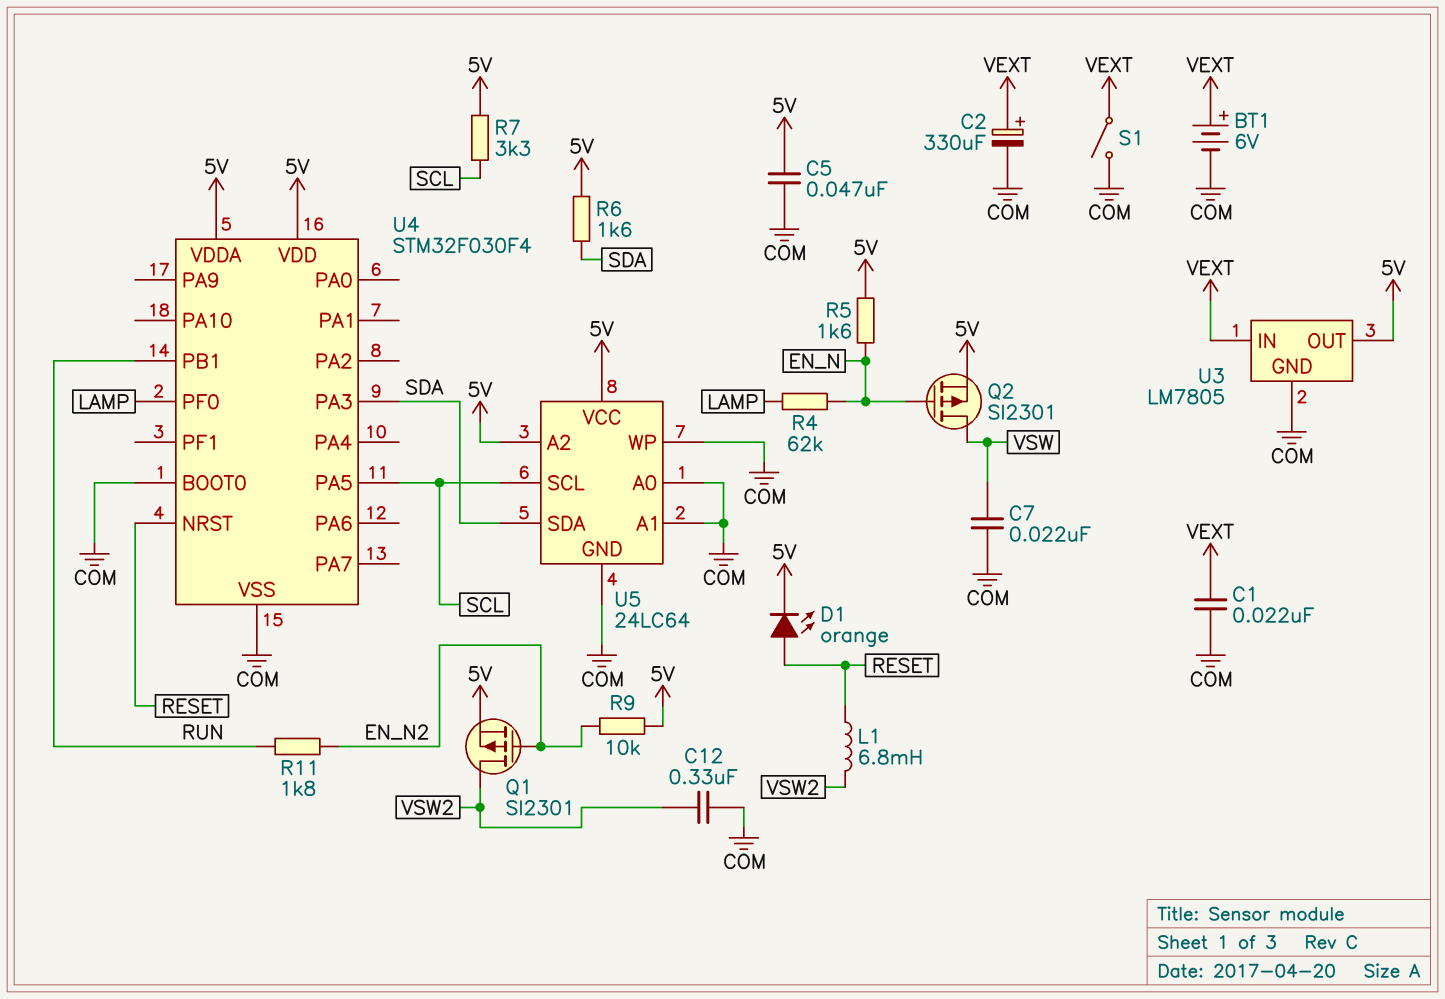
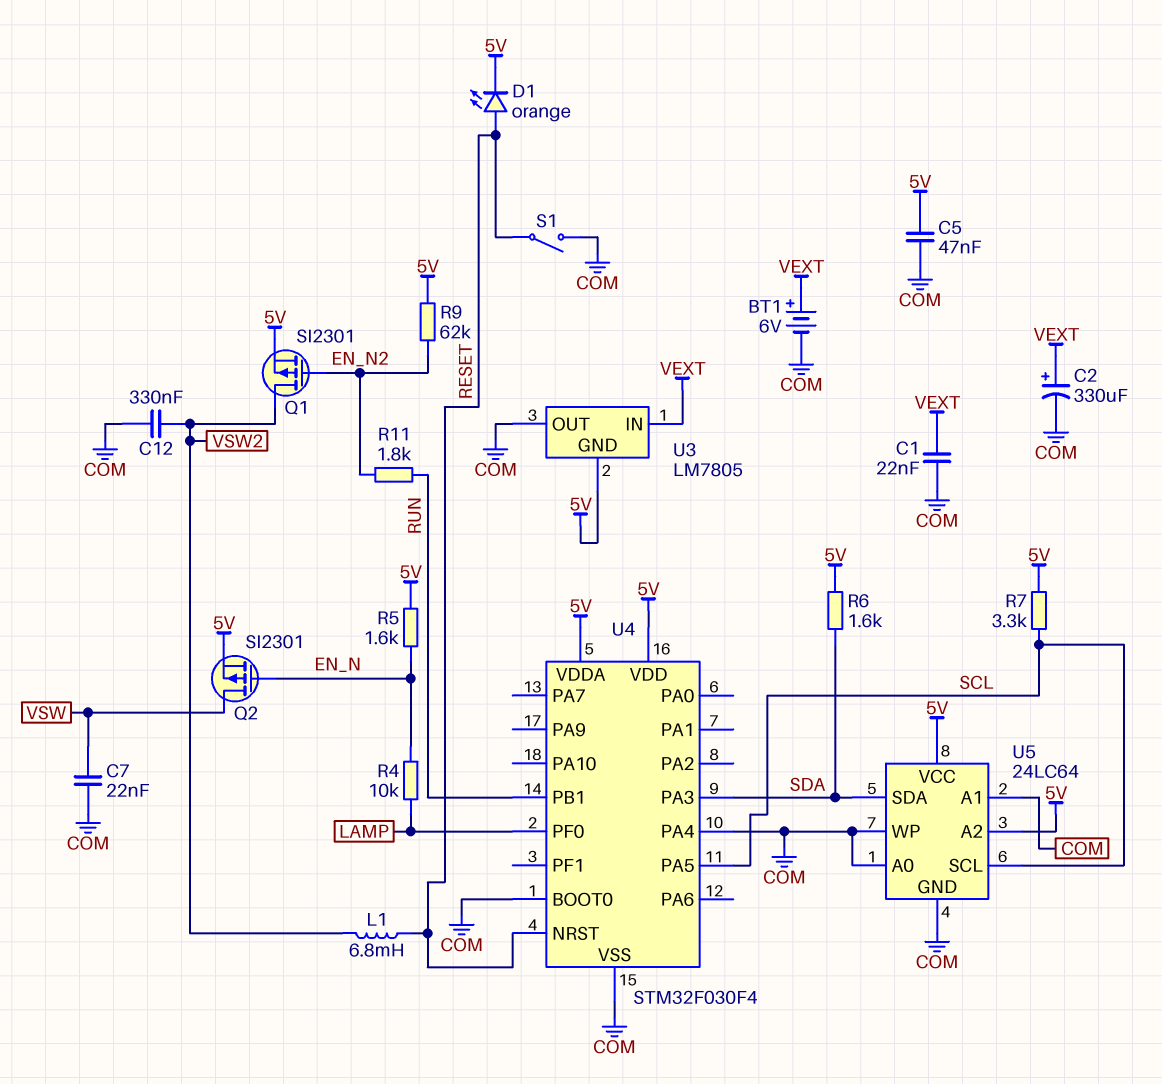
R4: 62k (EN_N, LAMP) -> 10k (EN_N, LAMP)
R9: 10k (5V, EN_N2) -> 62k (5V, EN_N2)
S1: switch (COM, VEXT) -> switch (COM, RESET)
U3 pin GND: COM -> 5V
U3 pin OUT: 5V -> COM
U4 pin PA4: none -> COM

